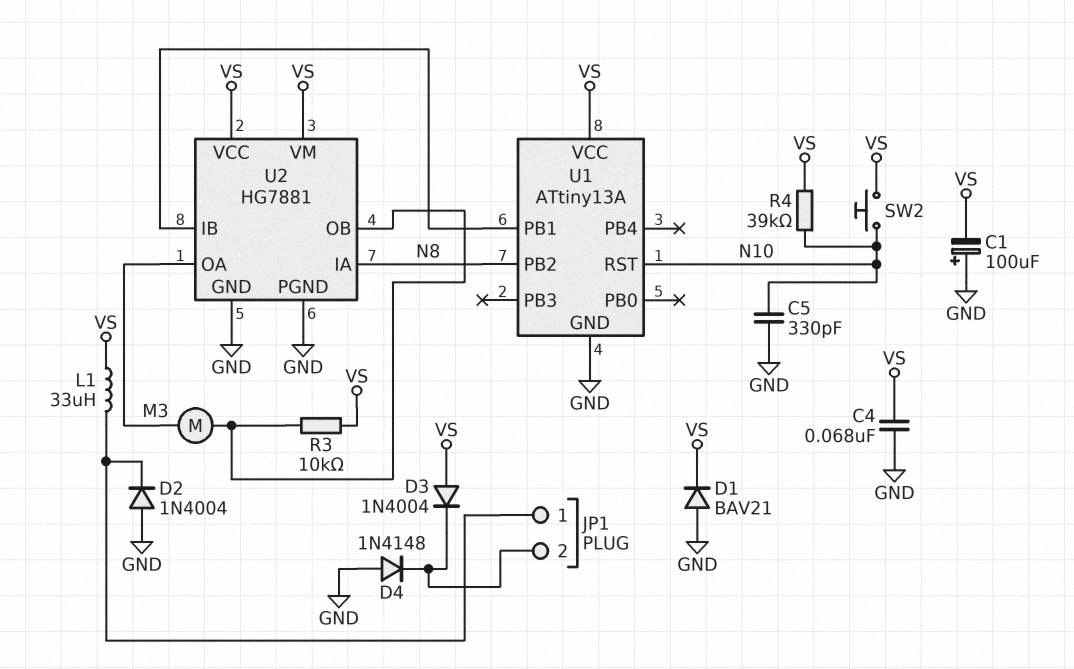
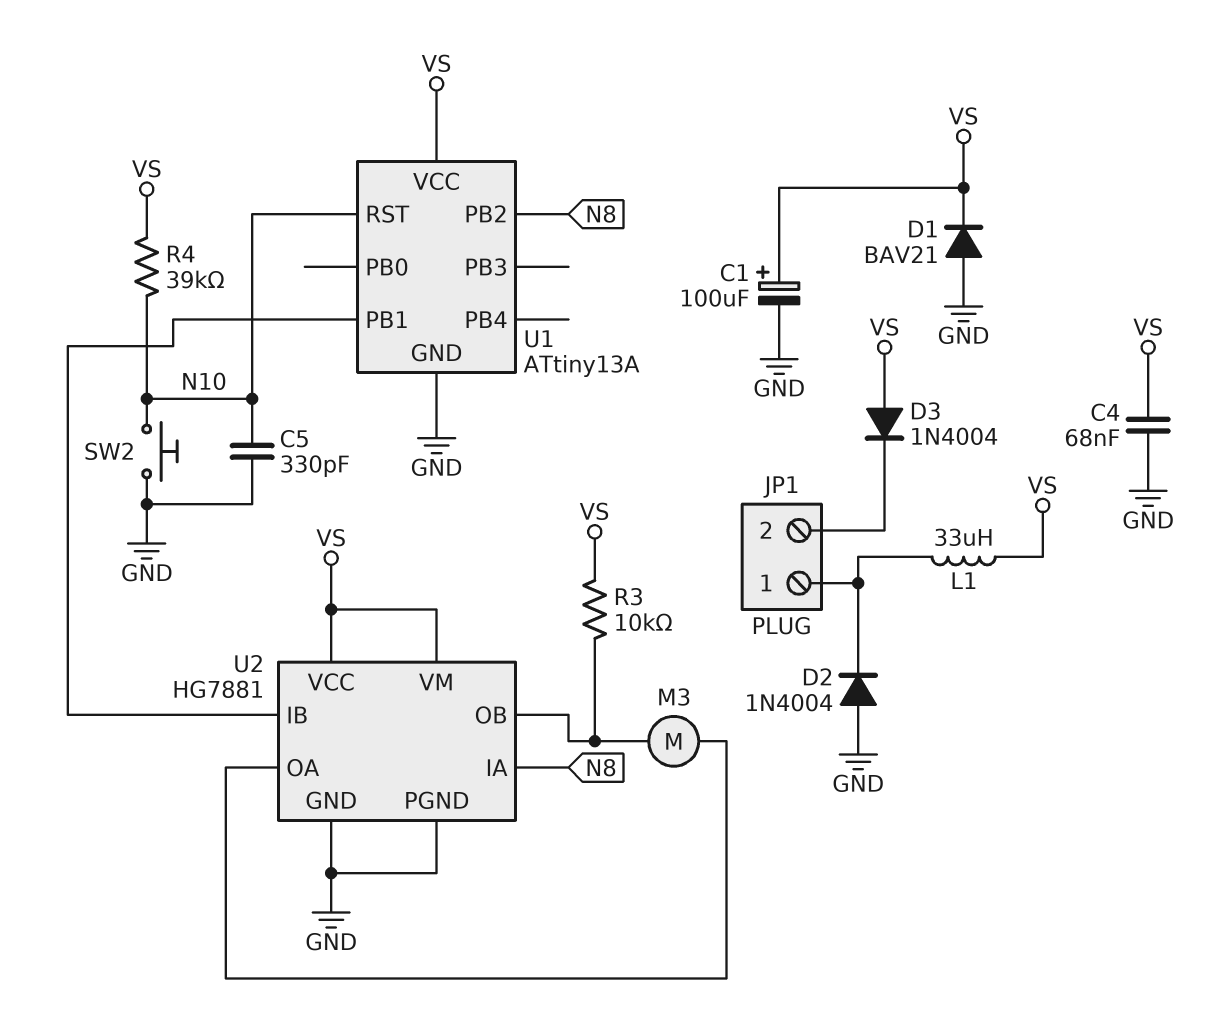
C1: 100uF (plus GND, minus VS) -> 100uF (plus VS, minus GND)
D4: diode 1N4148 (A GND, K JP1/2) -> none
SW2: button (N10, VS) -> button (GND, N10)

